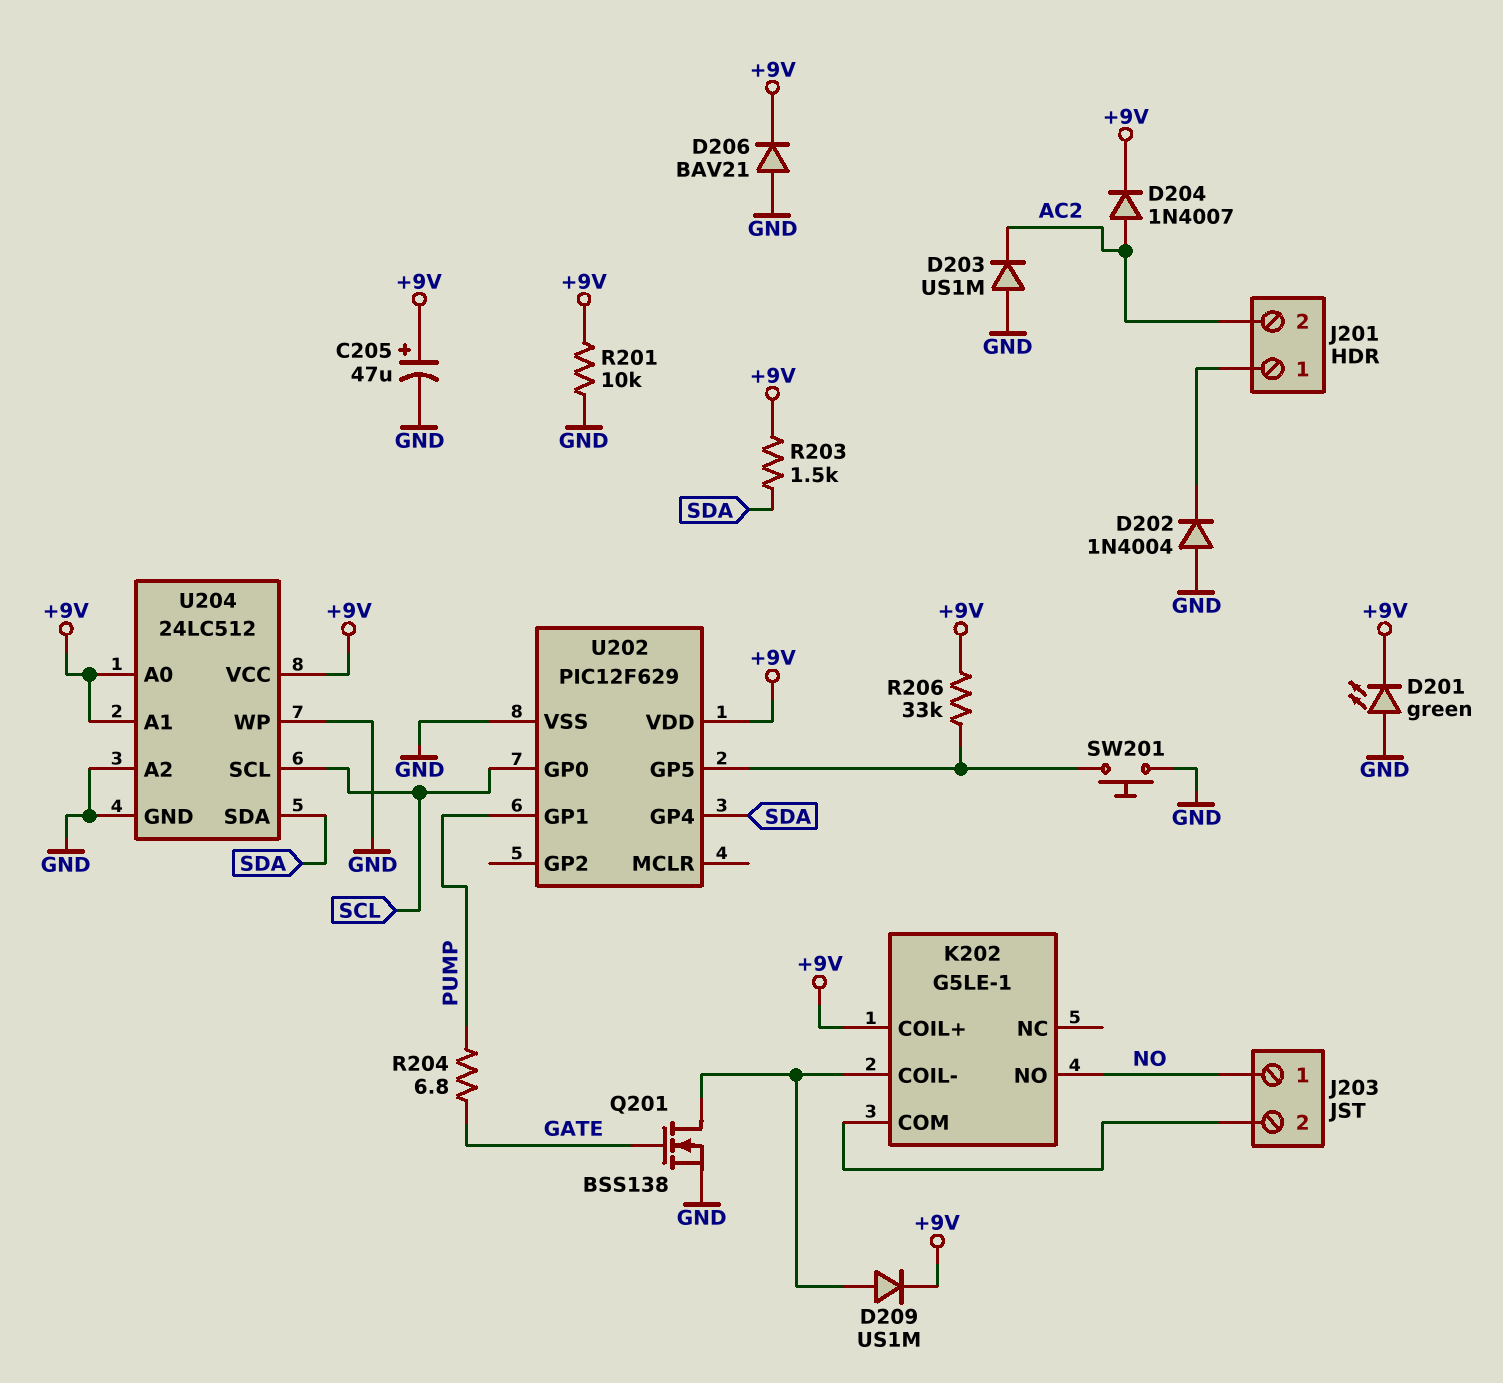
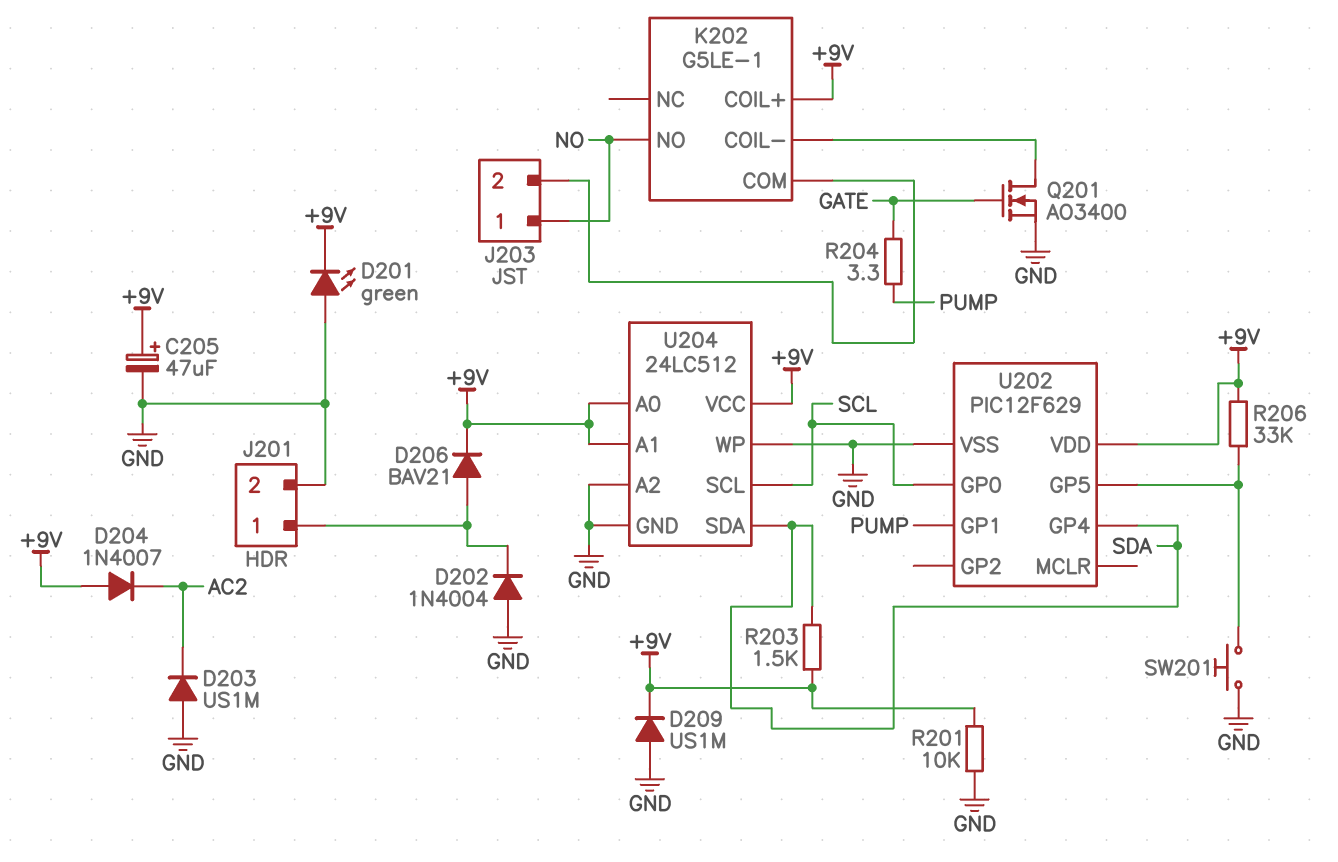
D204: diode 1N4007 (A AC2, K +9V) -> diode 1N4007 (A +9V, K AC2)
D206: diode BAV21 (A GND, K +9V) -> diode BAV21 (A J201/1, K +9V)
D209: diode US1M (A K202/COIL-, K +9V) -> diode US1M (A GND, K +9V)
J201 pin 2: AC2 -> GND
Q201: NMOS BSS138 (G GATE, D K202/COIL-, S GND) -> NMOS AO3400 (G GATE, D K202/COIL-, S GND)
R204: 6.8 (GATE, PUMP) -> 3.3 (GATE, PUMP)

